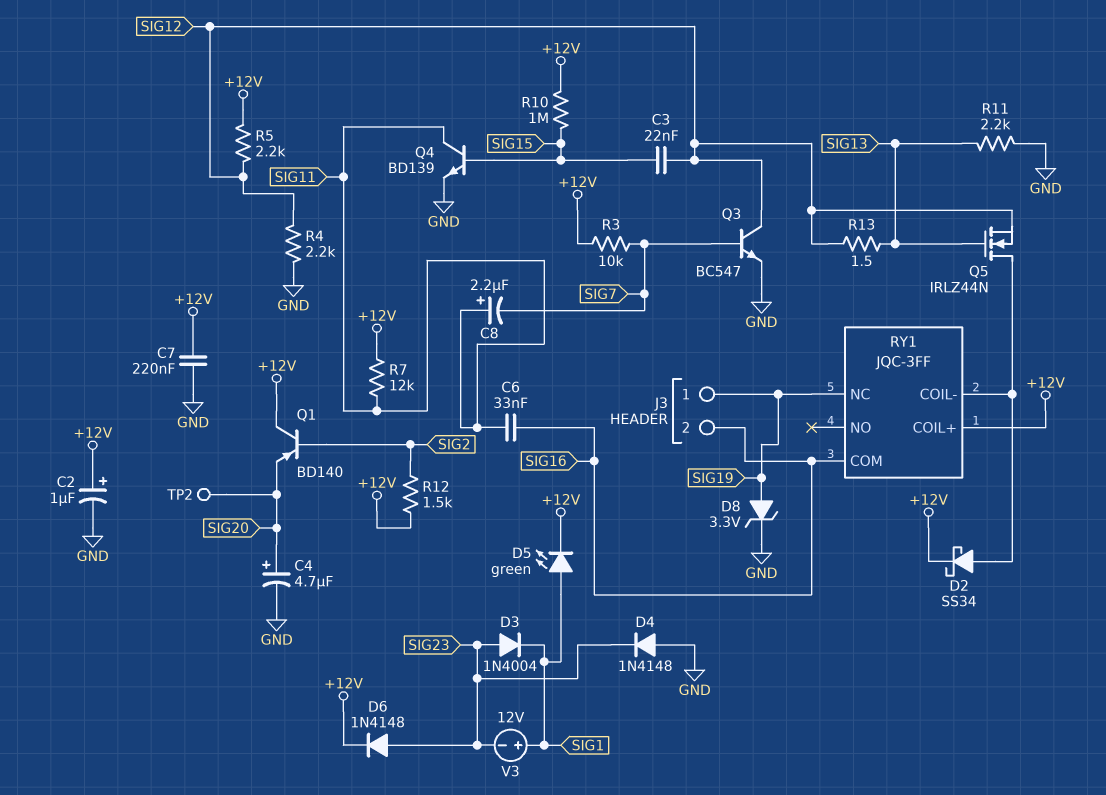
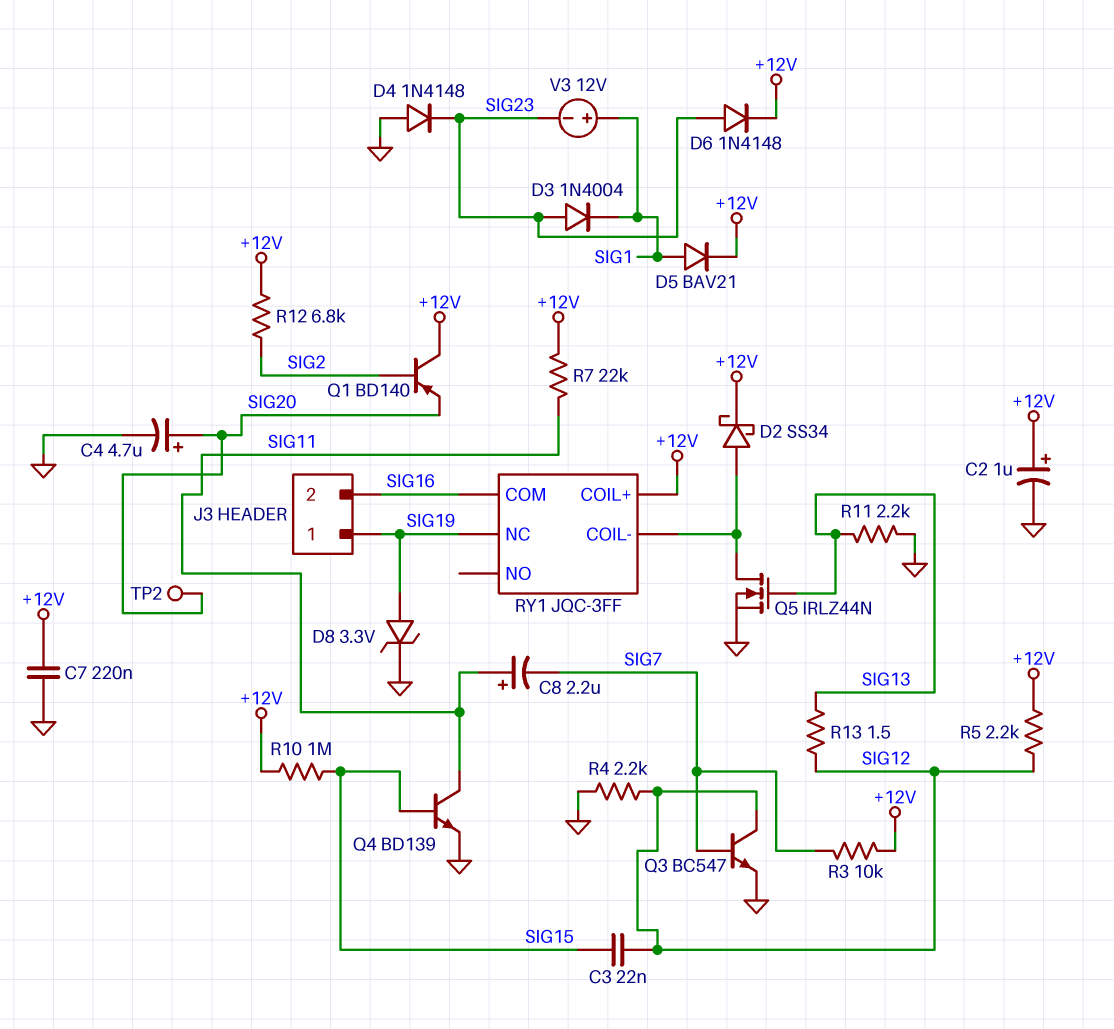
C6: 33nF (SIG11, SIG16) -> none
D5: LED green (A SIG1, K +12V) -> diode BAV21 (A SIG1, K +12V)
Q5: NMOS IRLZ44N (G SIG13, D RY1/COIL-, S SIG12) -> NMOS IRLZ44N (G SIG13, D RY1/COIL-, S GND)
R7: 12k (+12V, SIG11) -> 22k (+12V, SIG11)
R12: 1.5k (+12V, SIG2) -> 6.8k (+12V, SIG2)

